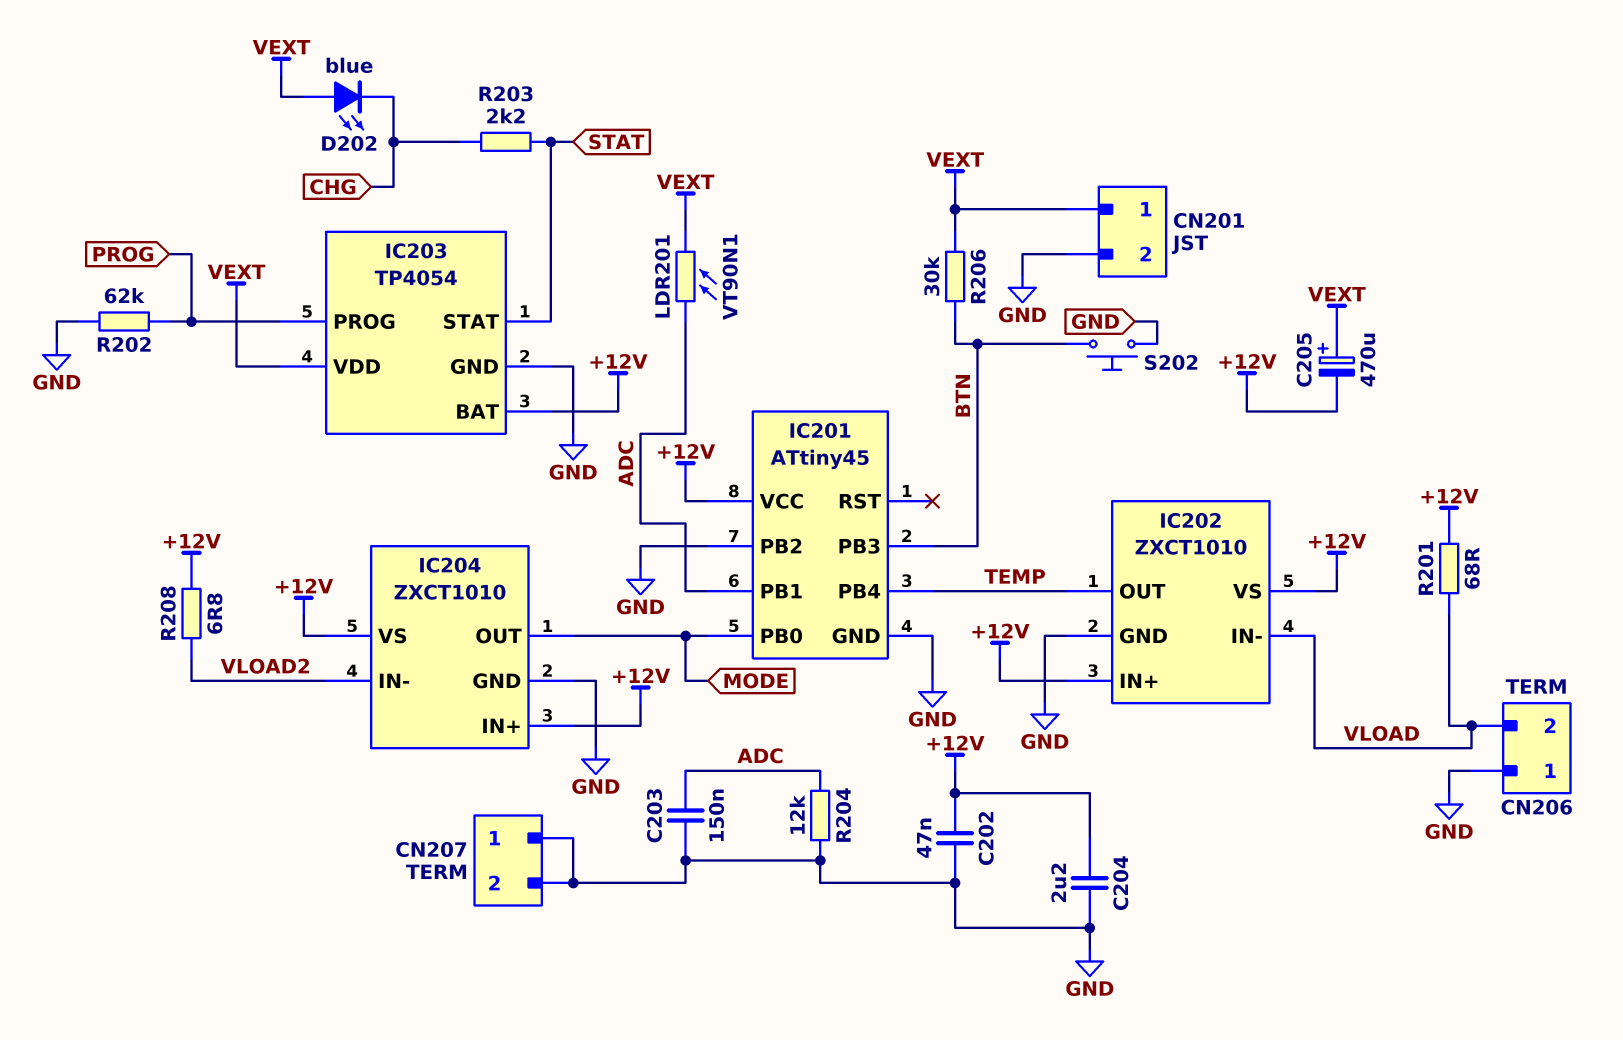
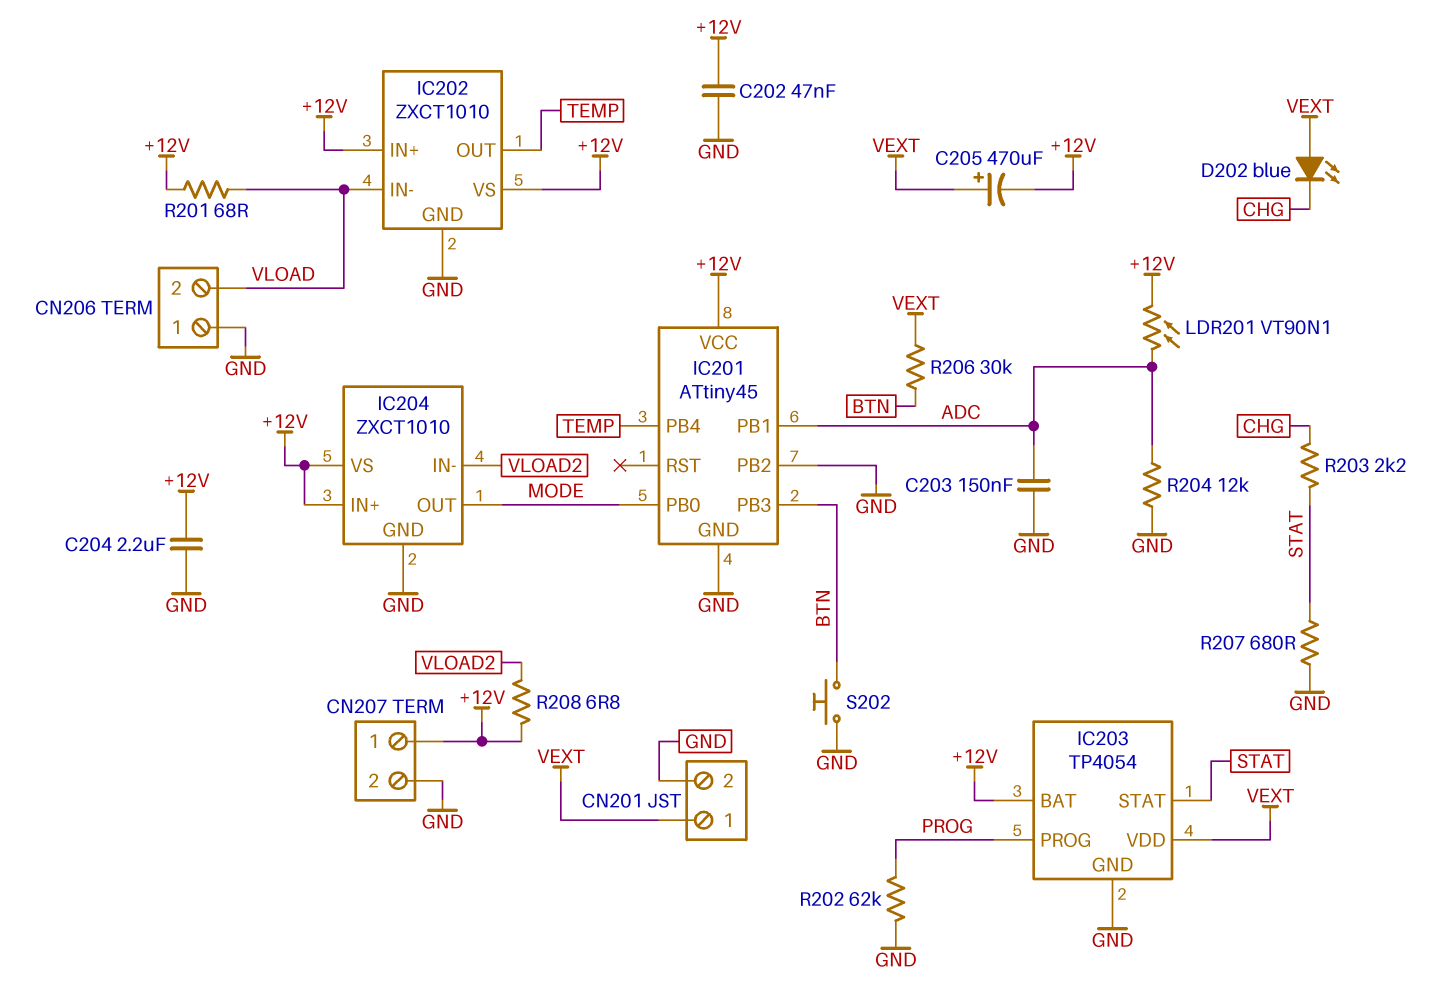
CN207 pin 1: GND -> +12V
LDR201: VT90N1 (ADC, VEXT) -> VT90N1 (+12V, ADC)
R207: none -> 680 (GND, STAT)

